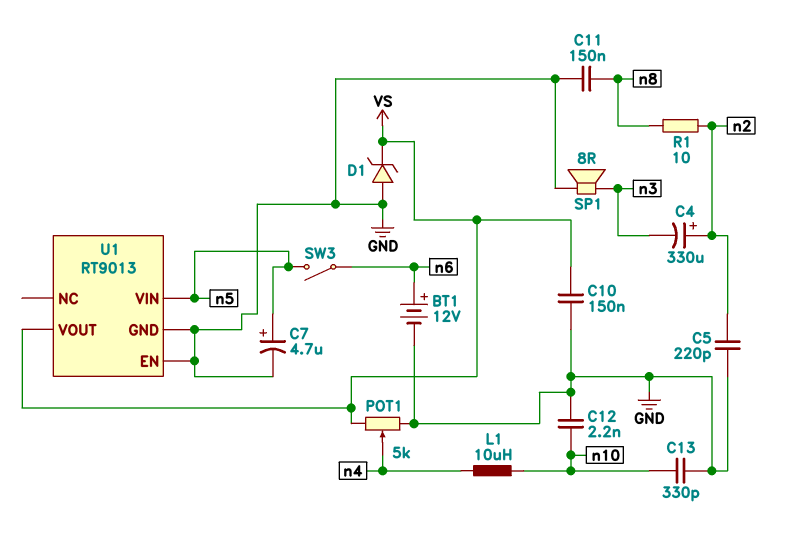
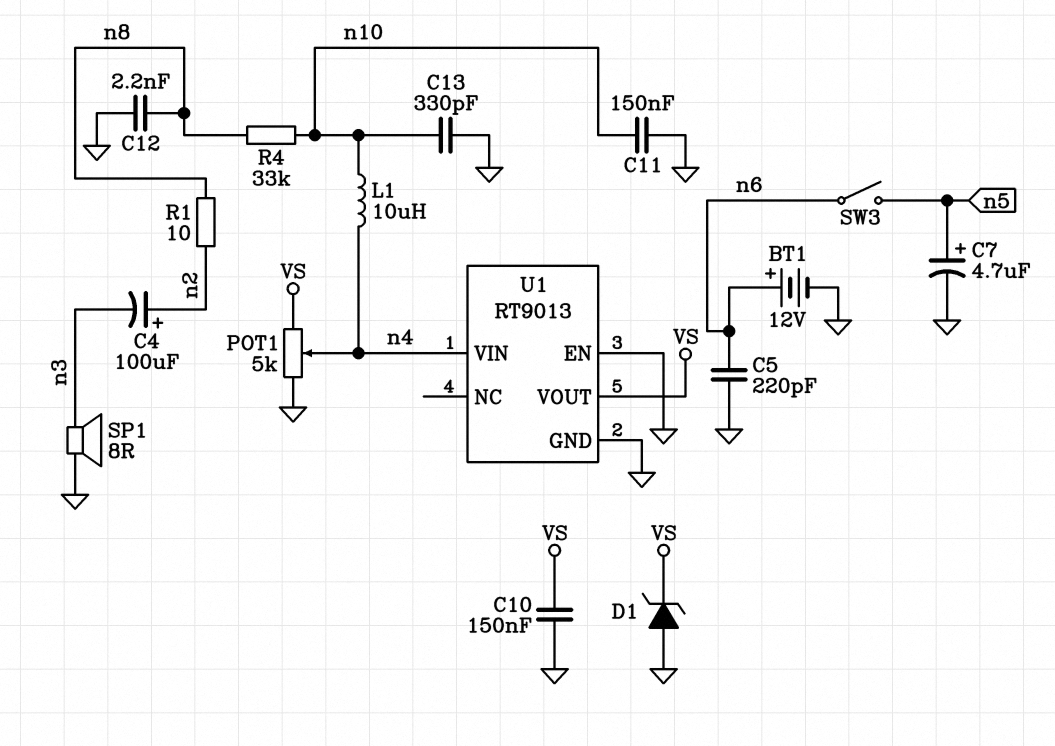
C4: 330uF (plus n2, minus n3) -> 100uF (plus n2, minus n3)
C5: 220pF (GND, n2) -> 220pF (GND, n6)
C11: 150nF (GND, n8) -> 150nF (GND, n10)
C12: 2.2nF (GND, n10) -> 2.2nF (GND, n8)
R4: none -> 33k (n8, n10)
U1 pin VIN: n5 -> n4

